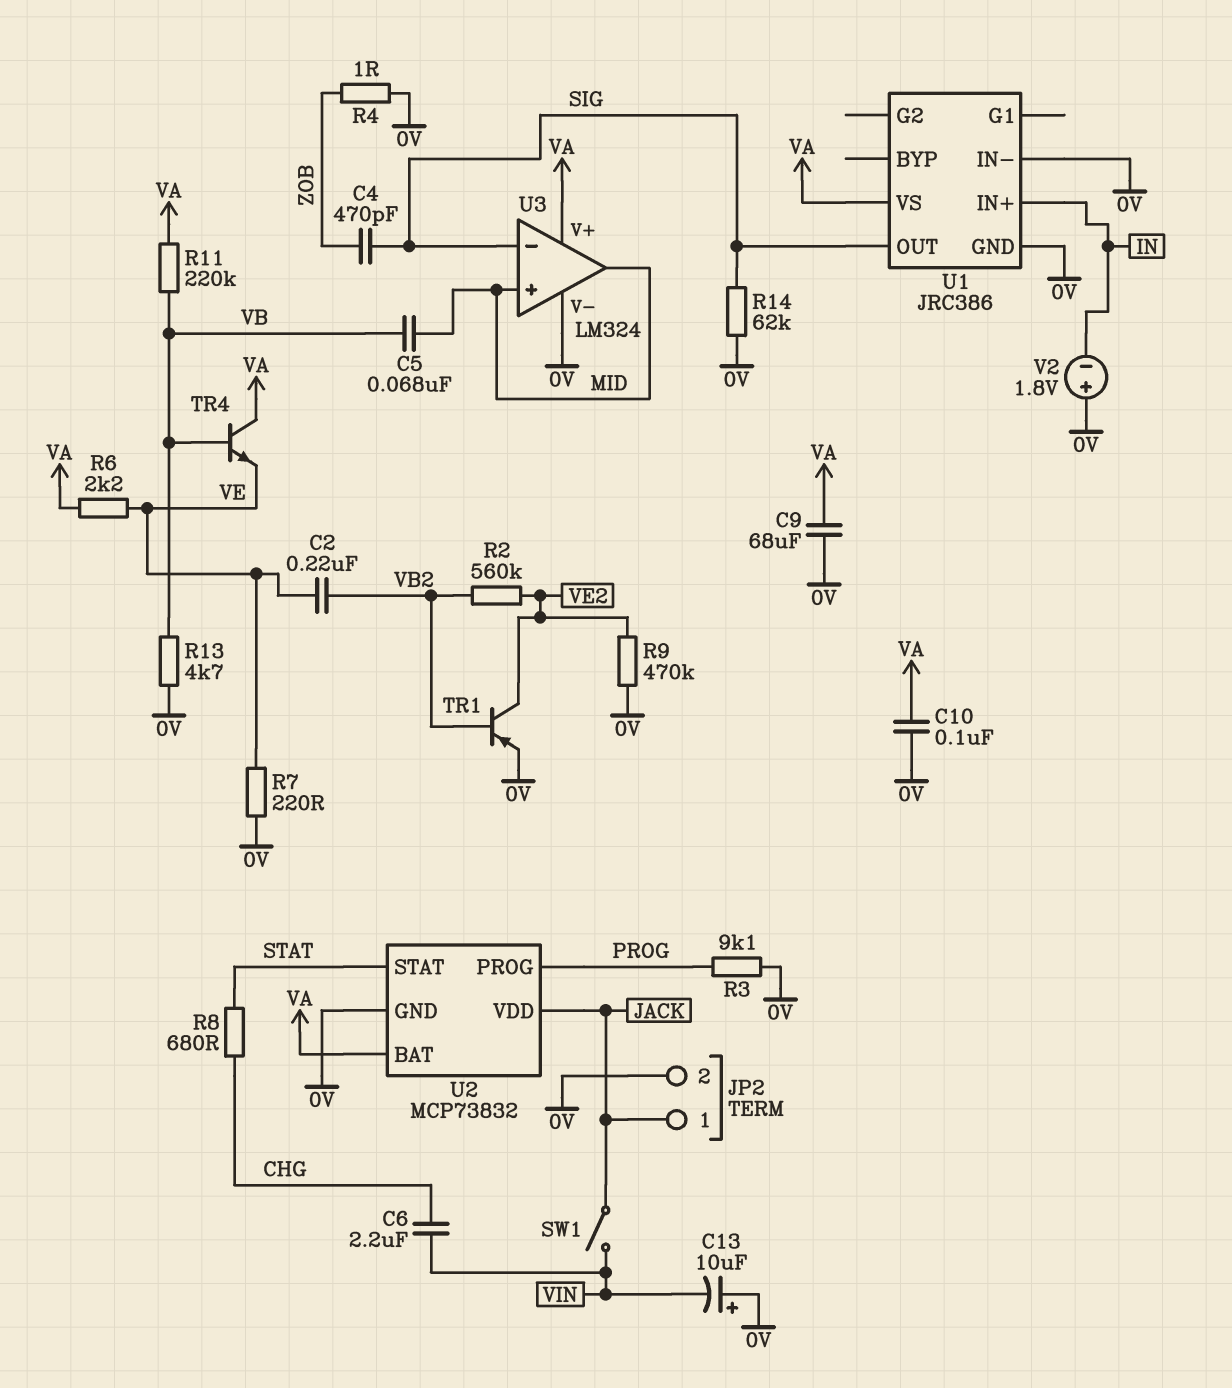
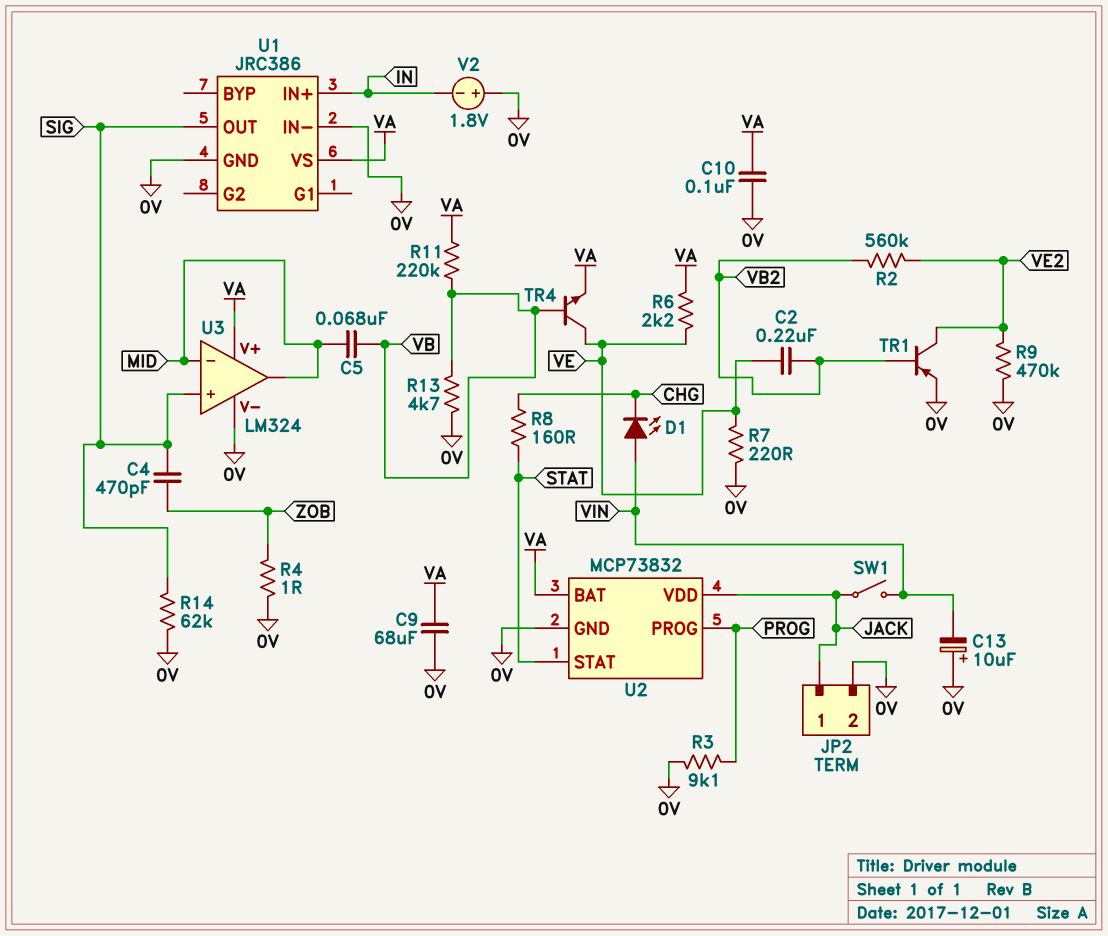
C6: 2.2uF (CHG, VIN) -> none
D1: none -> LED (A VIN, K CHG)
R8: 680 (CHG, STAT) -> 160 (CHG, STAT)
TR4: NPN (B VB, C VA, E VE) -> NPN (B VB, C VE, E VA)
U3 pin in+: MID -> SIG
U3 pin in-: SIG -> MID

